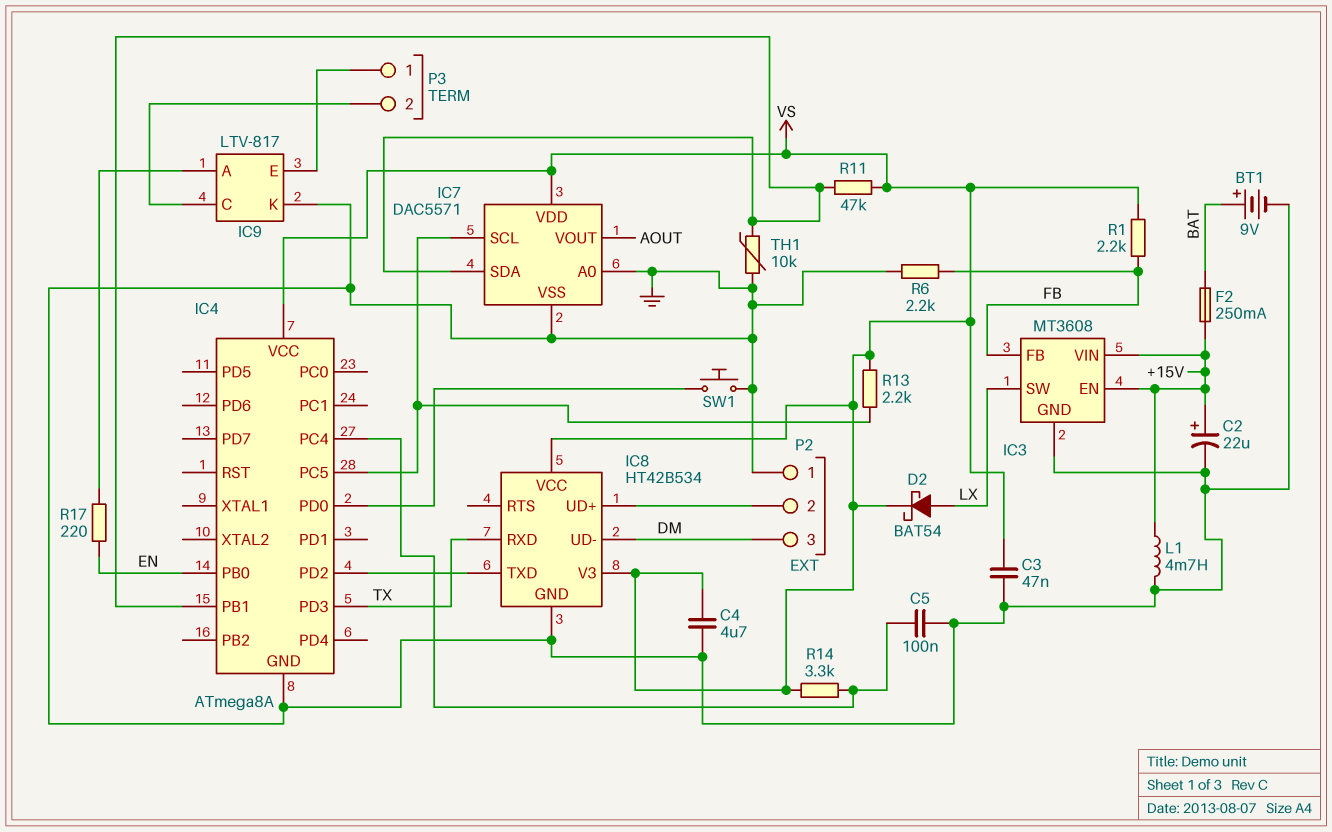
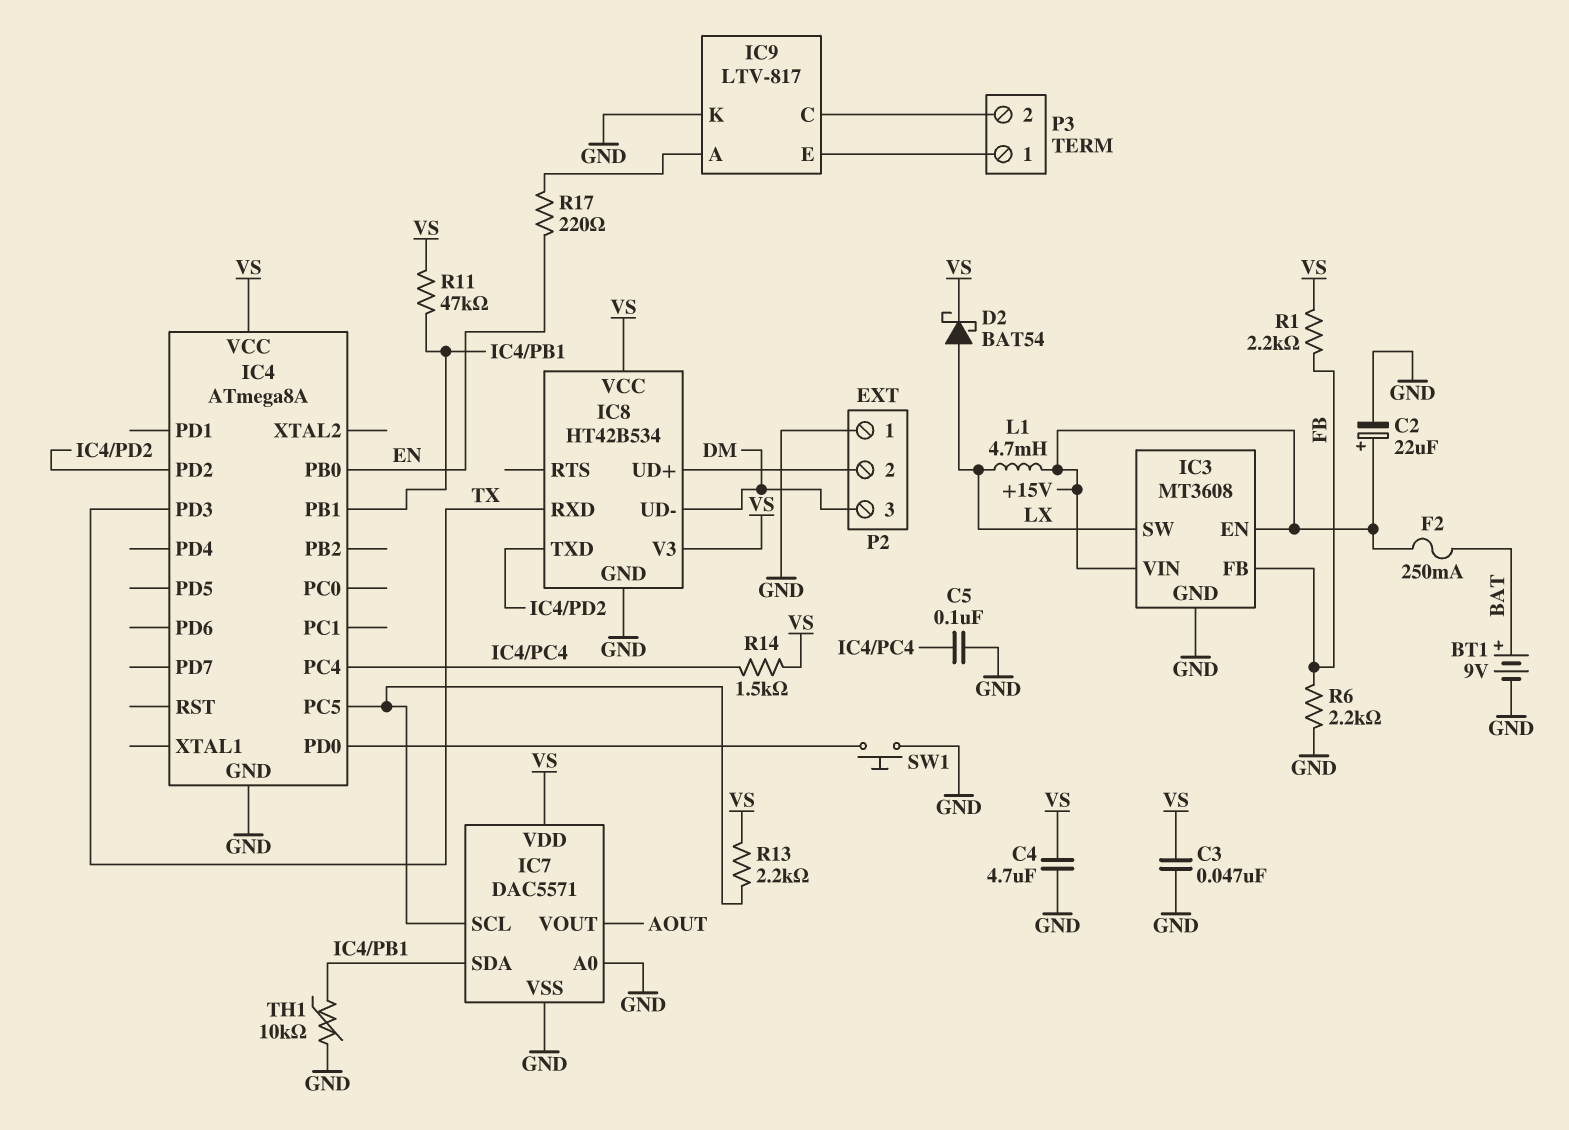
L1: 4.7mH (+15V, GND) -> 4.7mH (+15V, LX)
R14: 3.3k (IC4/PC4, VS) -> 1.5k (IC4/PC4, VS)

